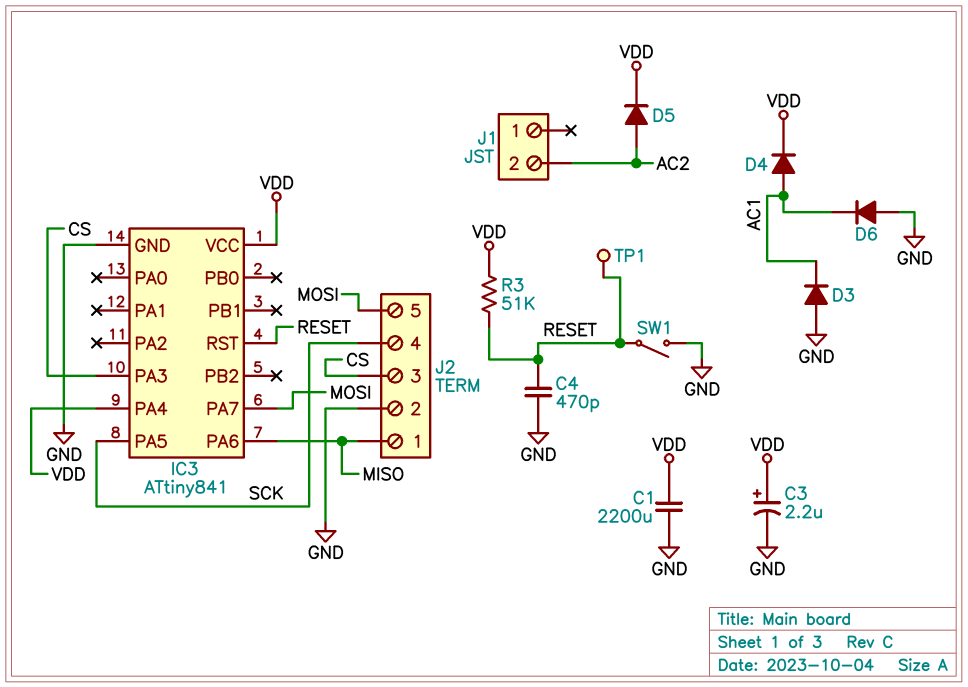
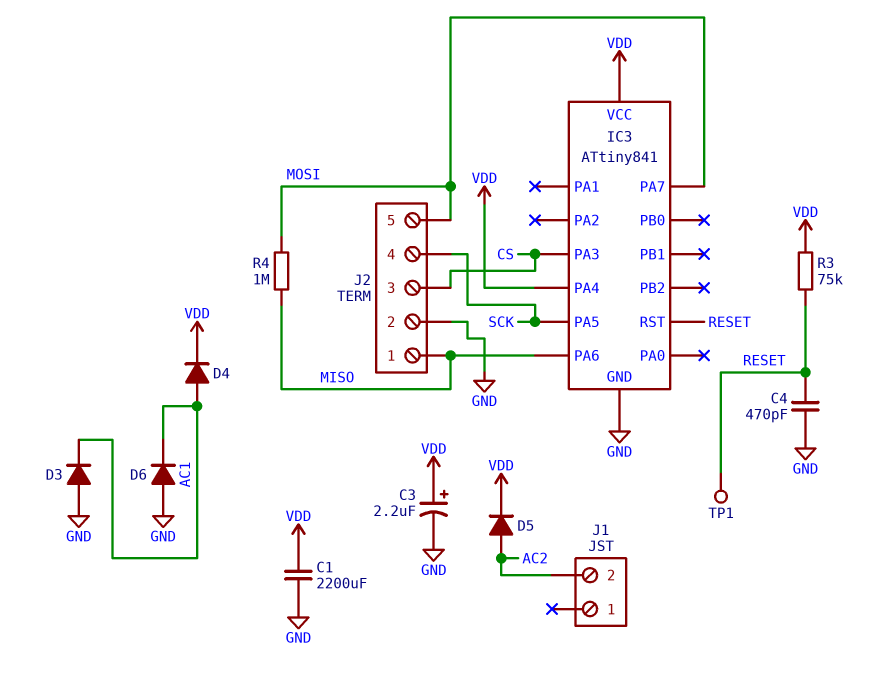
R3: 51k (RESET, VDD) -> 75k (RESET, VDD)
R4: none -> 1M (MISO, MOSI)
SW1: switch (GND, RESET) -> none

